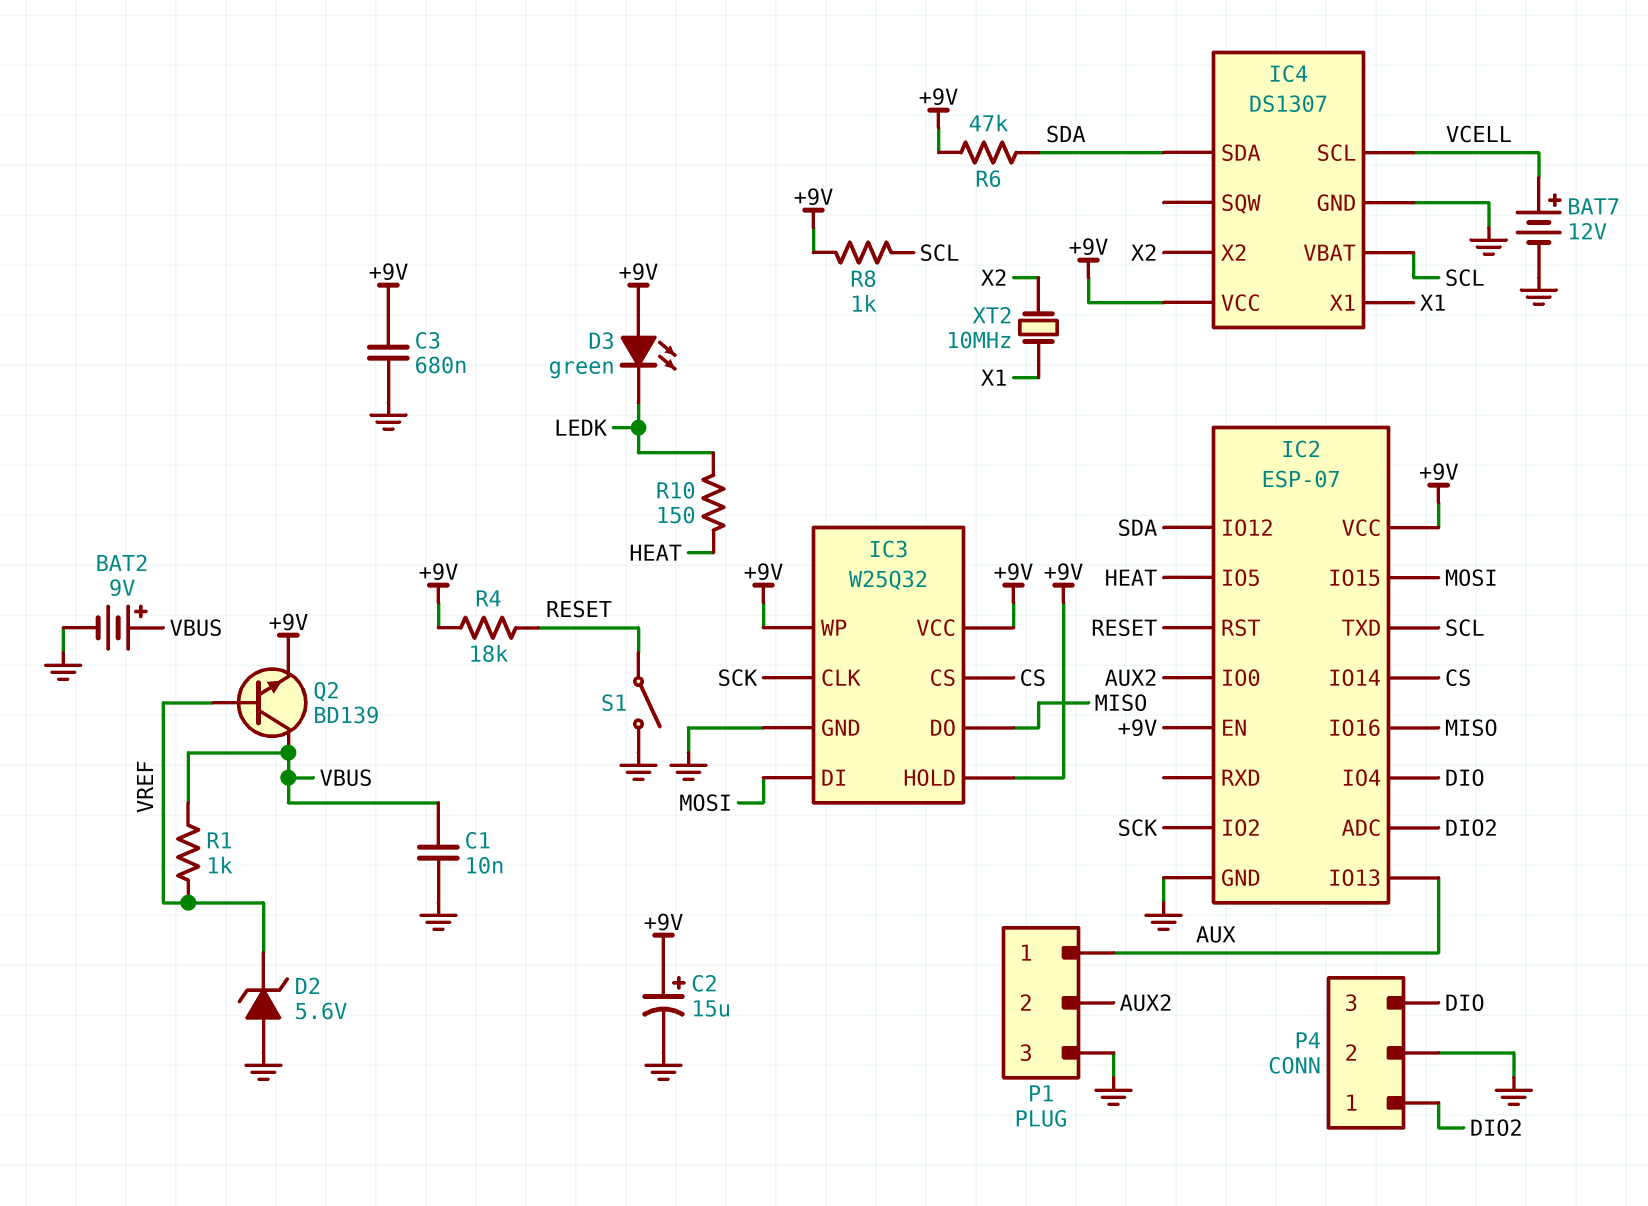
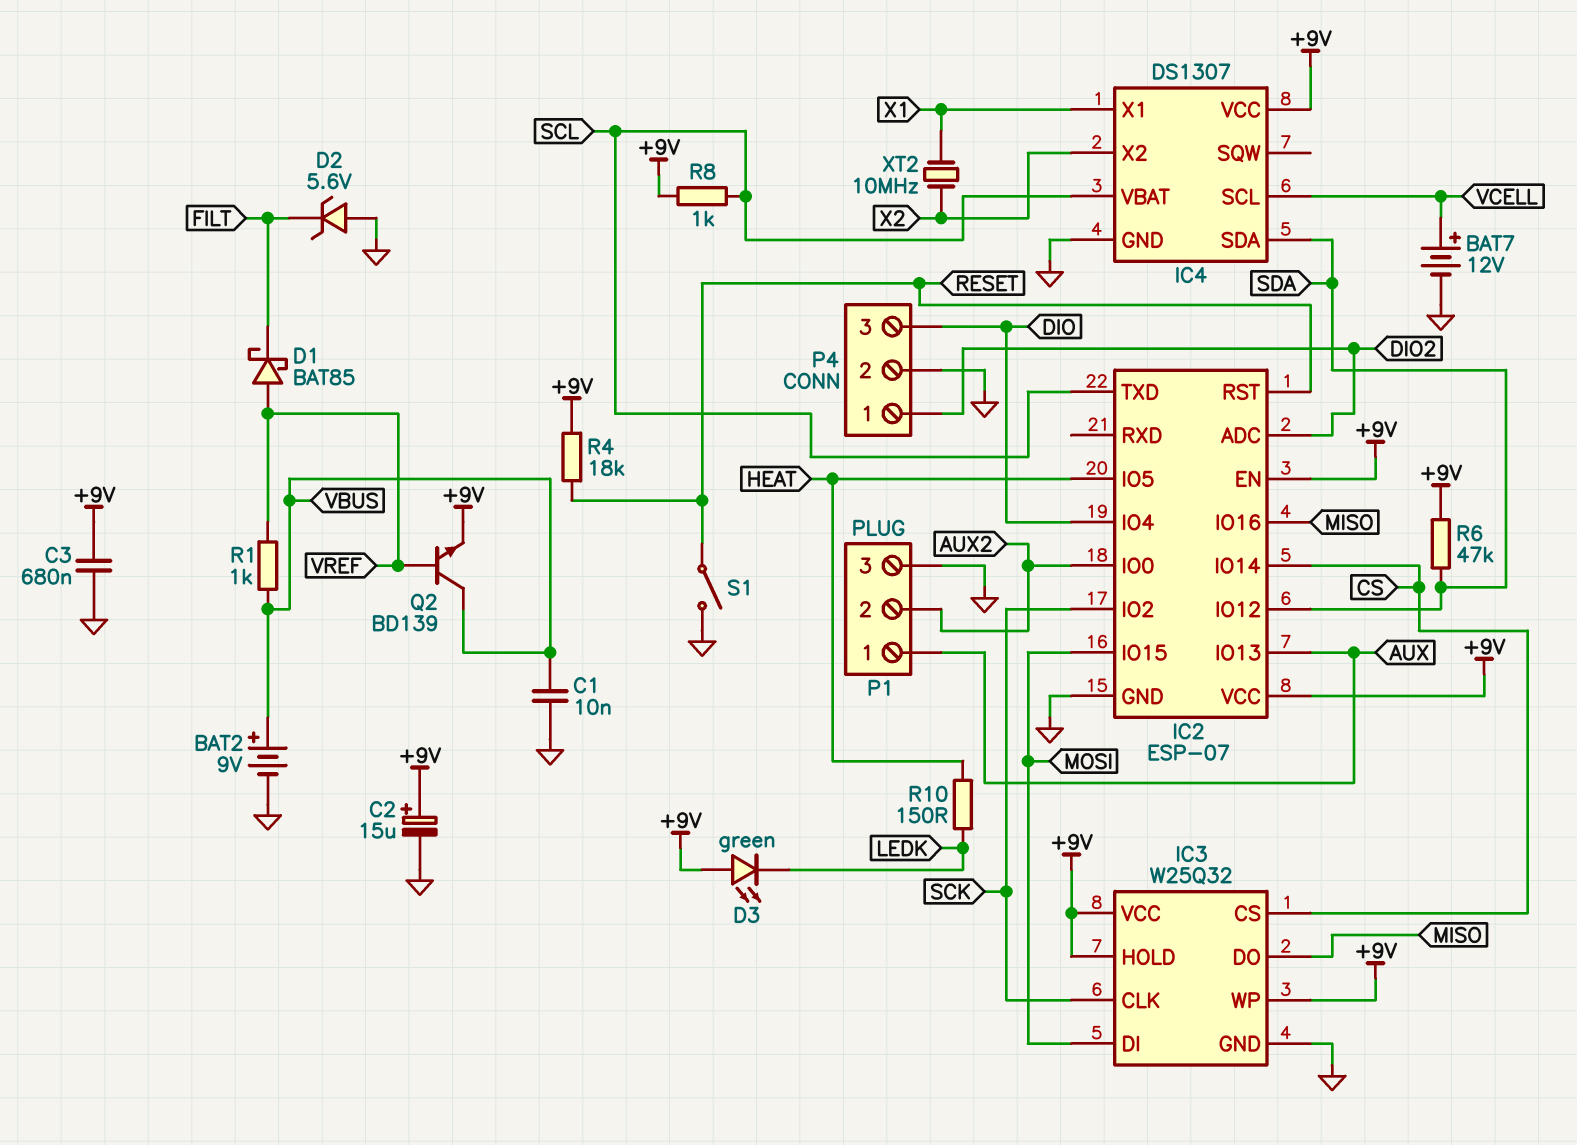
D1: none -> schottky BAT85 (A VREF, K FILT)
D2: zener 5.6V (A GND, K VREF) -> zener 5.6V (A GND, K FILT)

